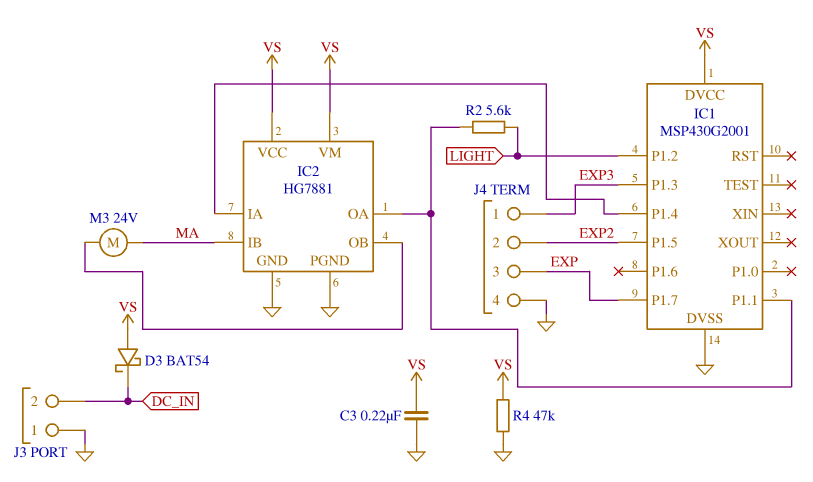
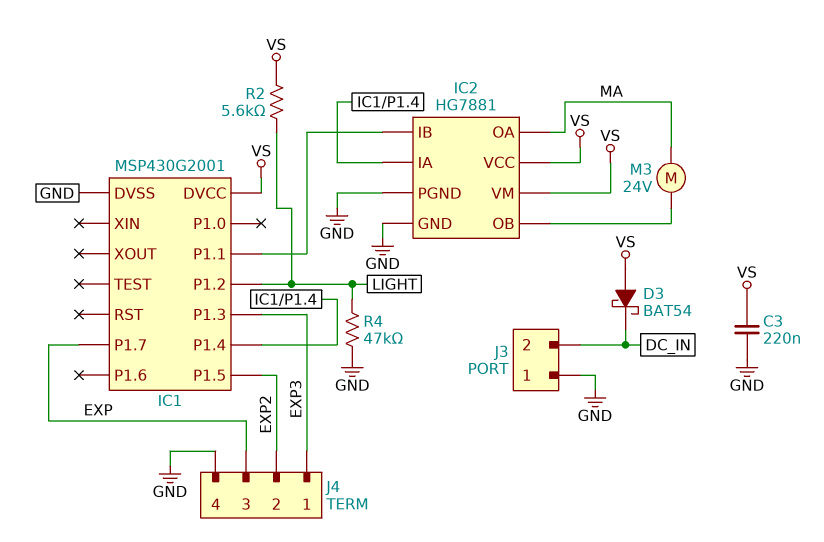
IC2 pin IB: MA -> IC1/P1.1
IC2 pin OA: IC1/P1.1 -> MA
R2: 5.6k (IC1/P1.1, LIGHT) -> 5.6k (LIGHT, VS)
R4: 47k (GND, VS) -> 47k (GND, LIGHT)

